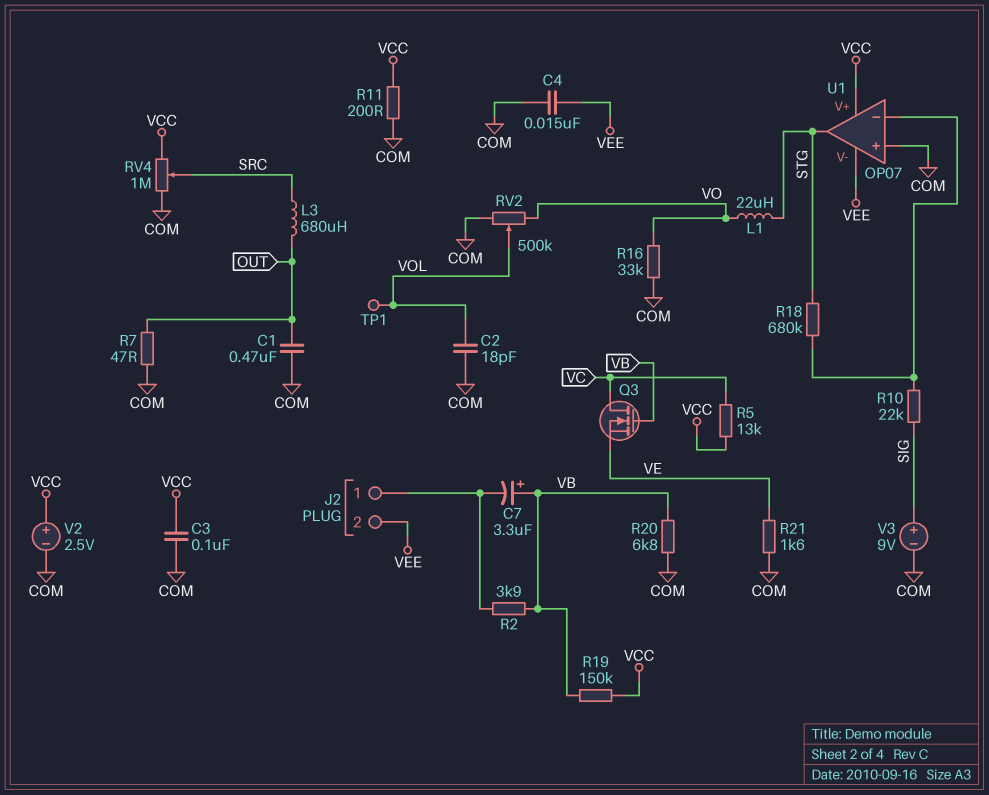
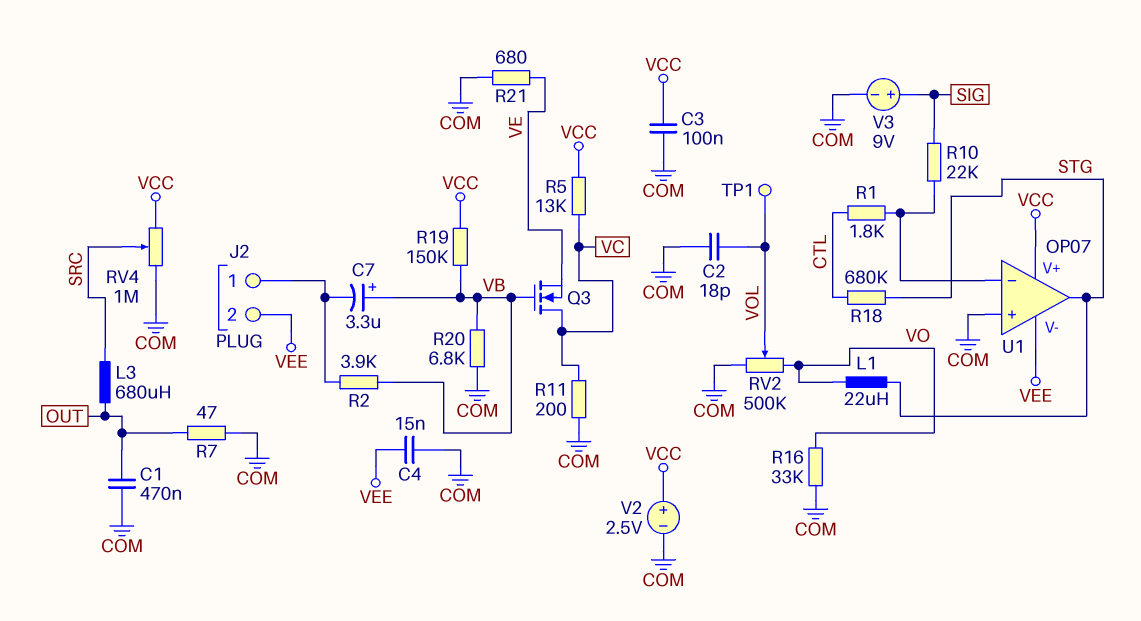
R1: none -> 1.8k (CTL, U1/in-)
R11: 200 (COM, VCC) -> 200 (COM, VC)
R18: 680k (STG, U1/in-) -> 680k (CTL, STG)
R21: 1.6k (COM, VE) -> 680 (COM, VE)

